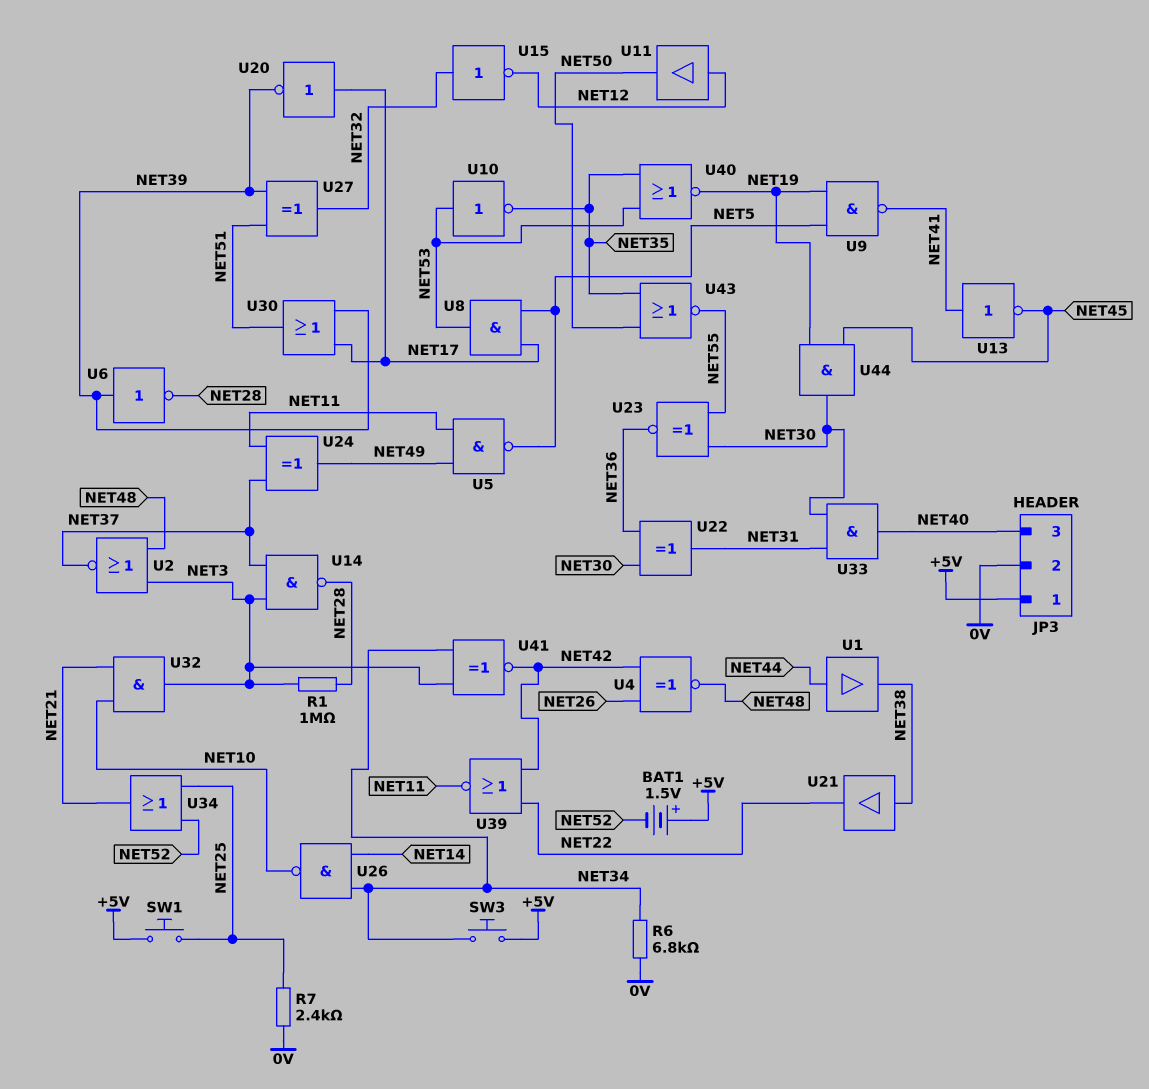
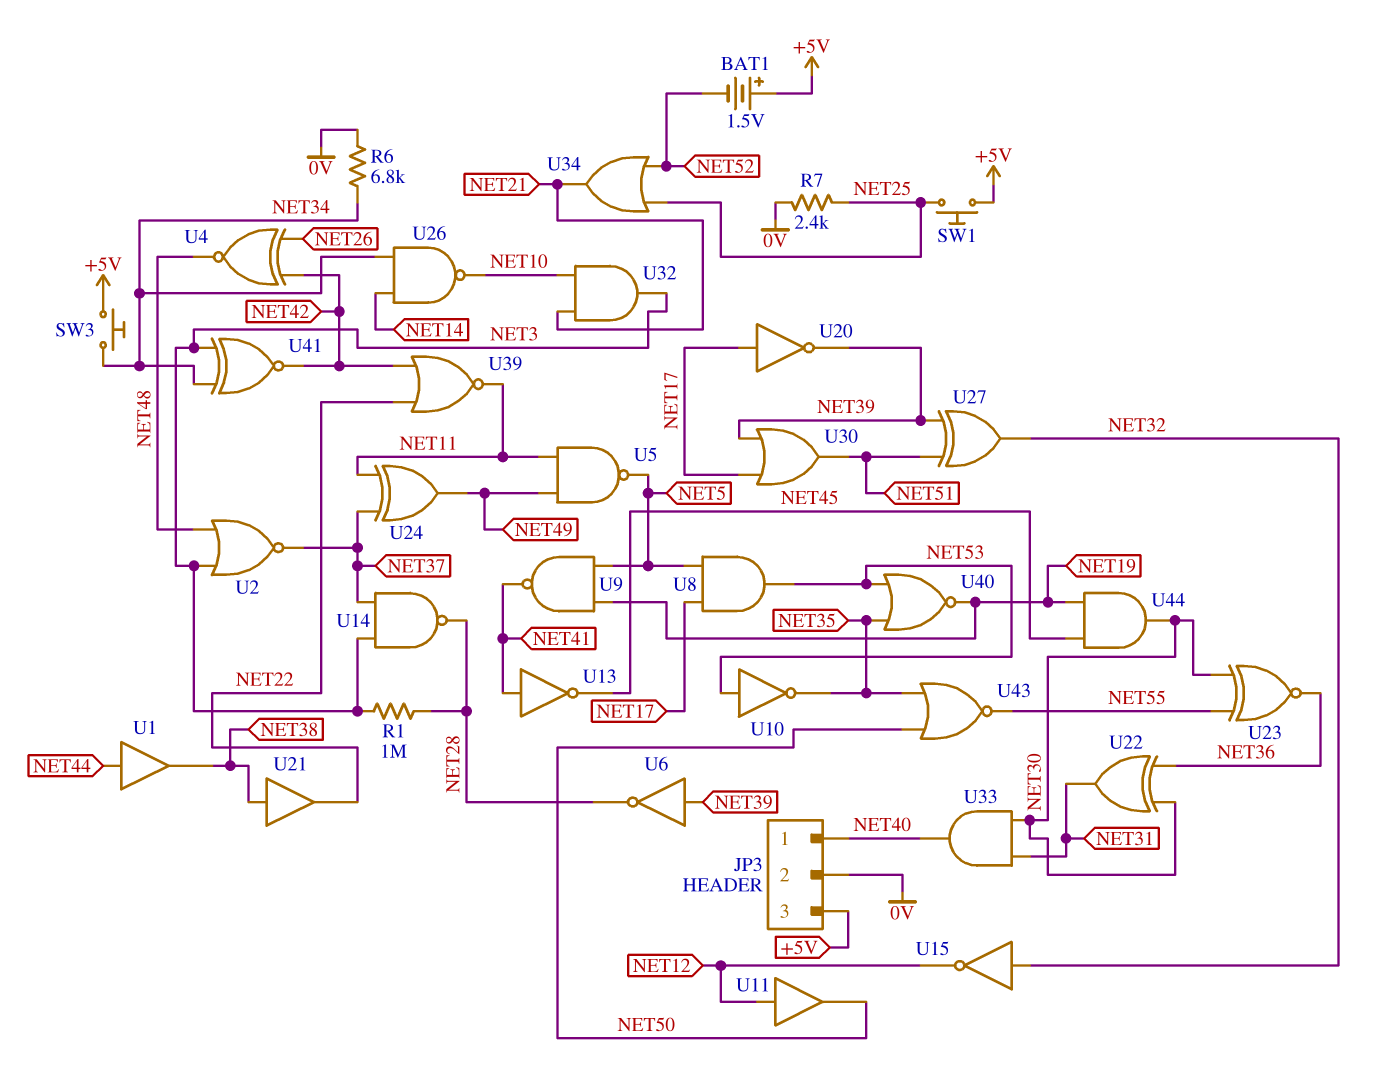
JP3 pin 1: +5V -> NET40
JP3 pin 3: NET40 -> +5V

